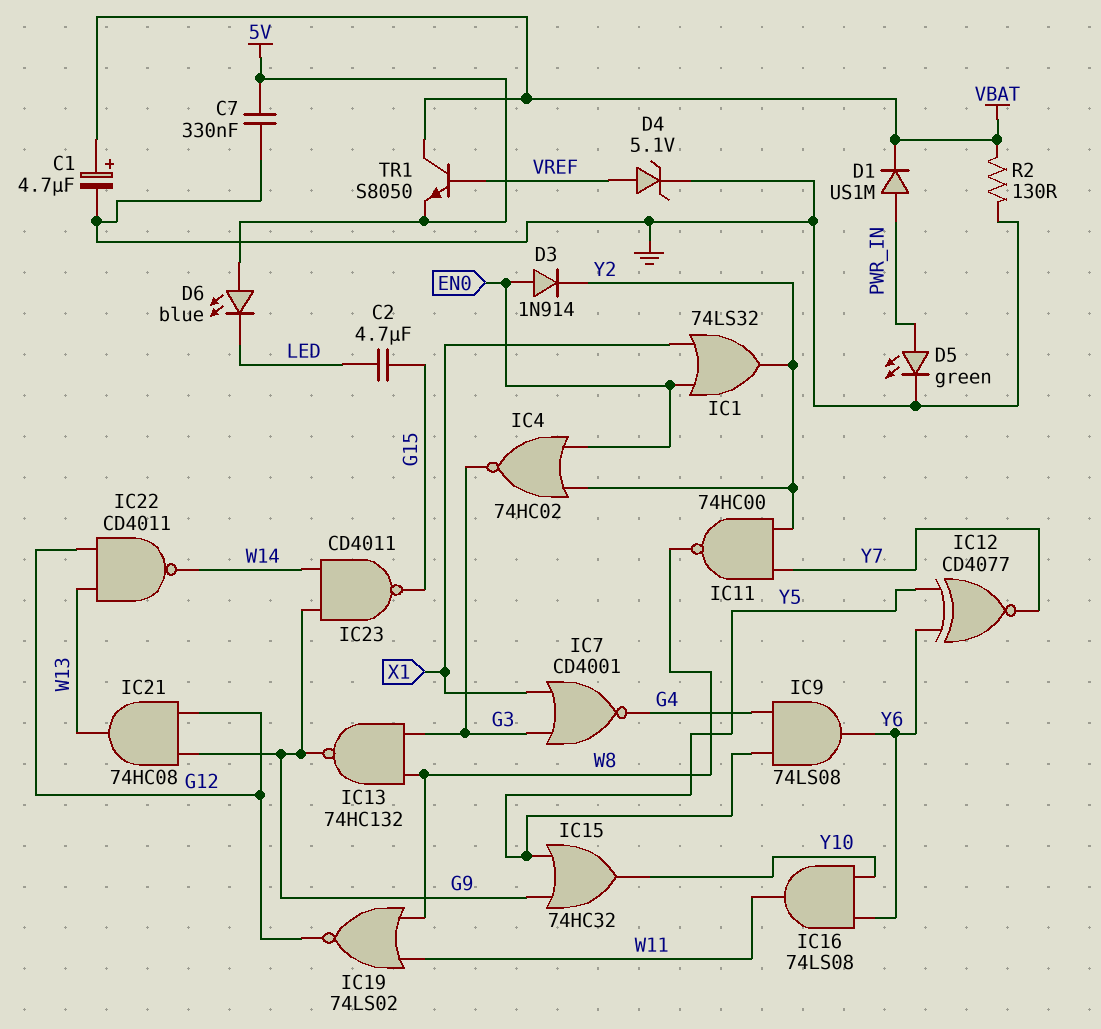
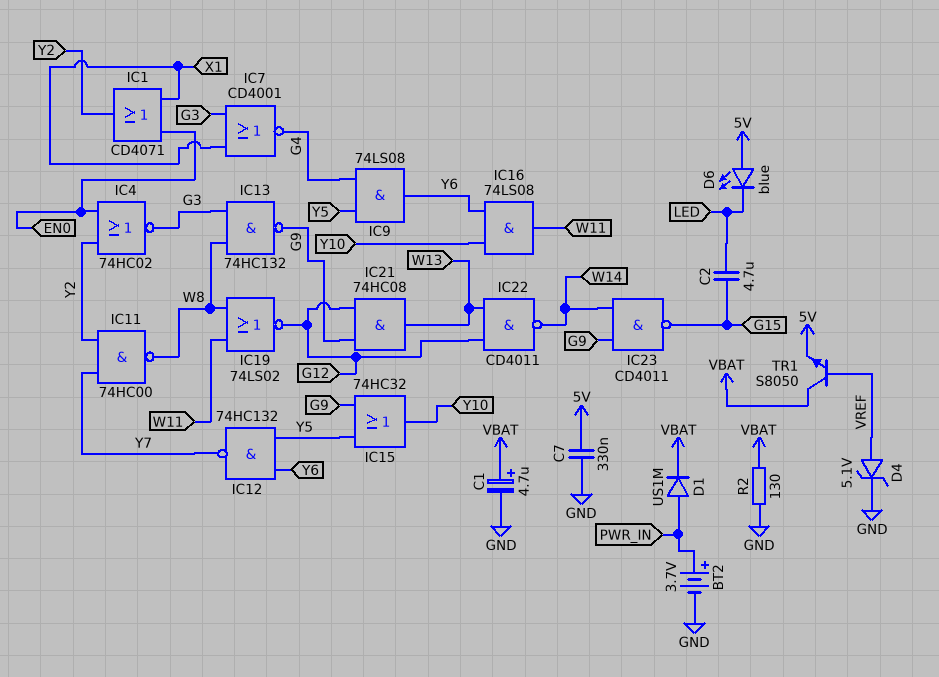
BT2: none -> 3.7V (plus PWR_IN, minus GND)
D3: diode 1N914 (A EN0, K Y2) -> none
D5: LED green (A PWR_IN, K GND) -> none
IC1: OR 74LS32 (in EN0, in X1, out Y2) -> OR CD4071 (in EN0, in X1, out Y2)
IC12: XNOR CD4077 (in Y5, in Y6, out Y7) -> NAND 74HC132 (in Y5, in Y6, out Y7)

